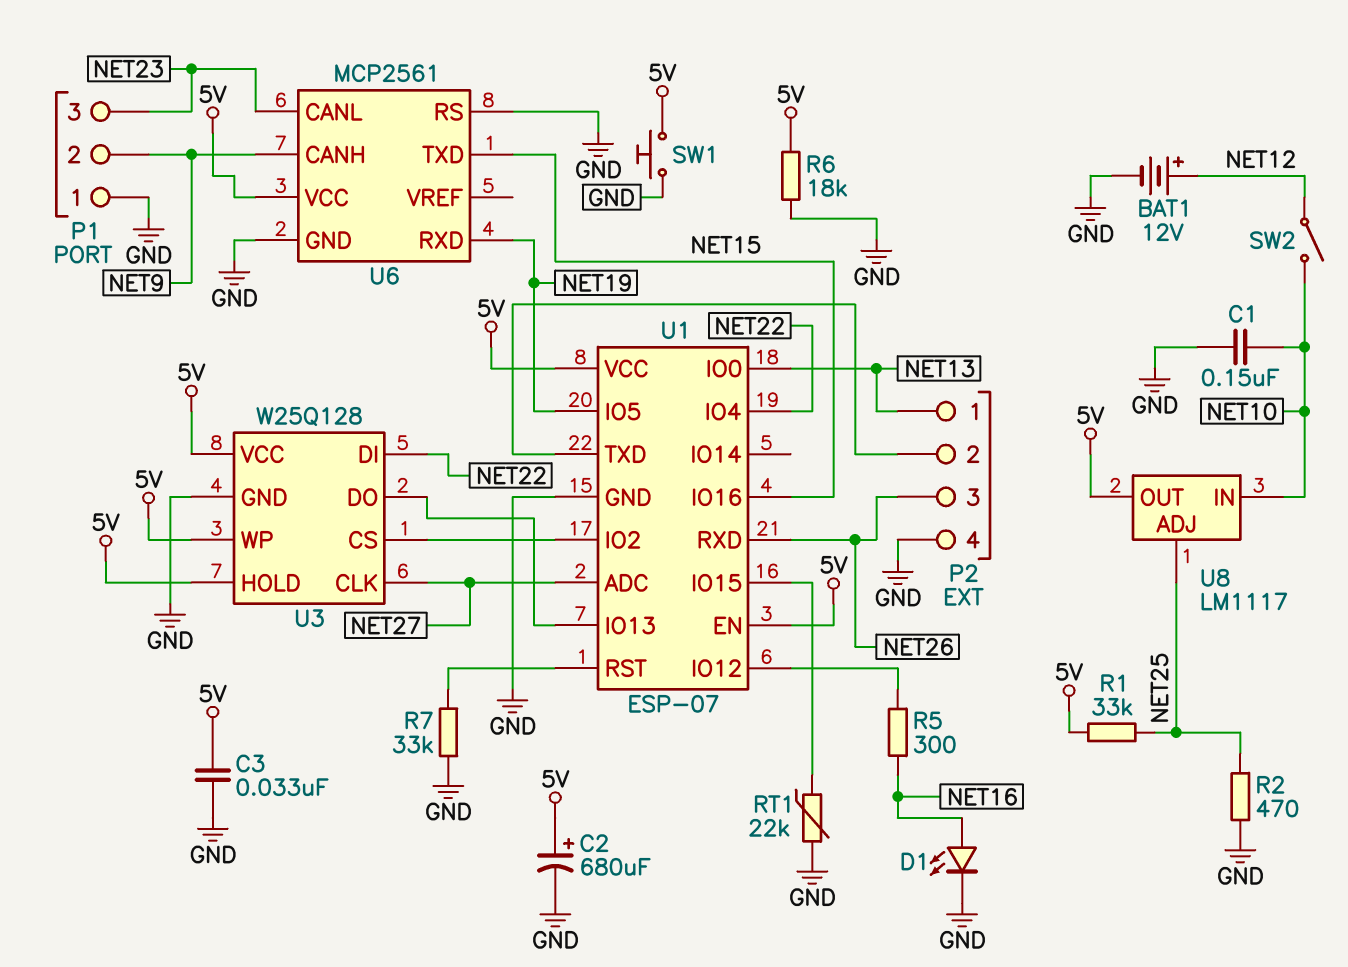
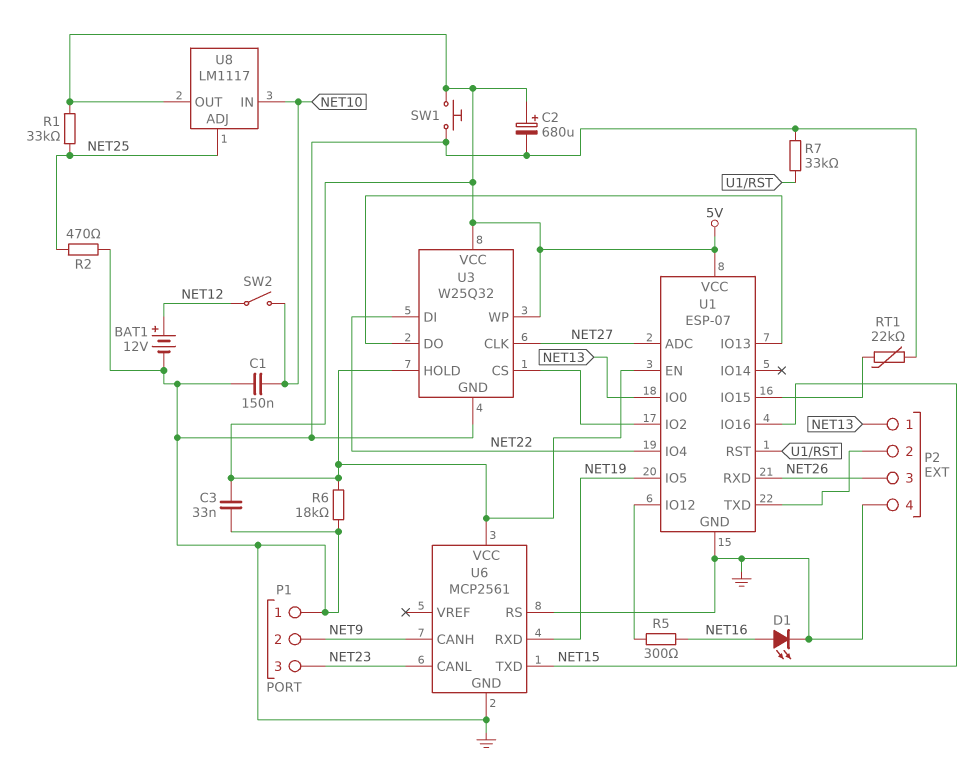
U3: W25Q128 -> W25Q32

